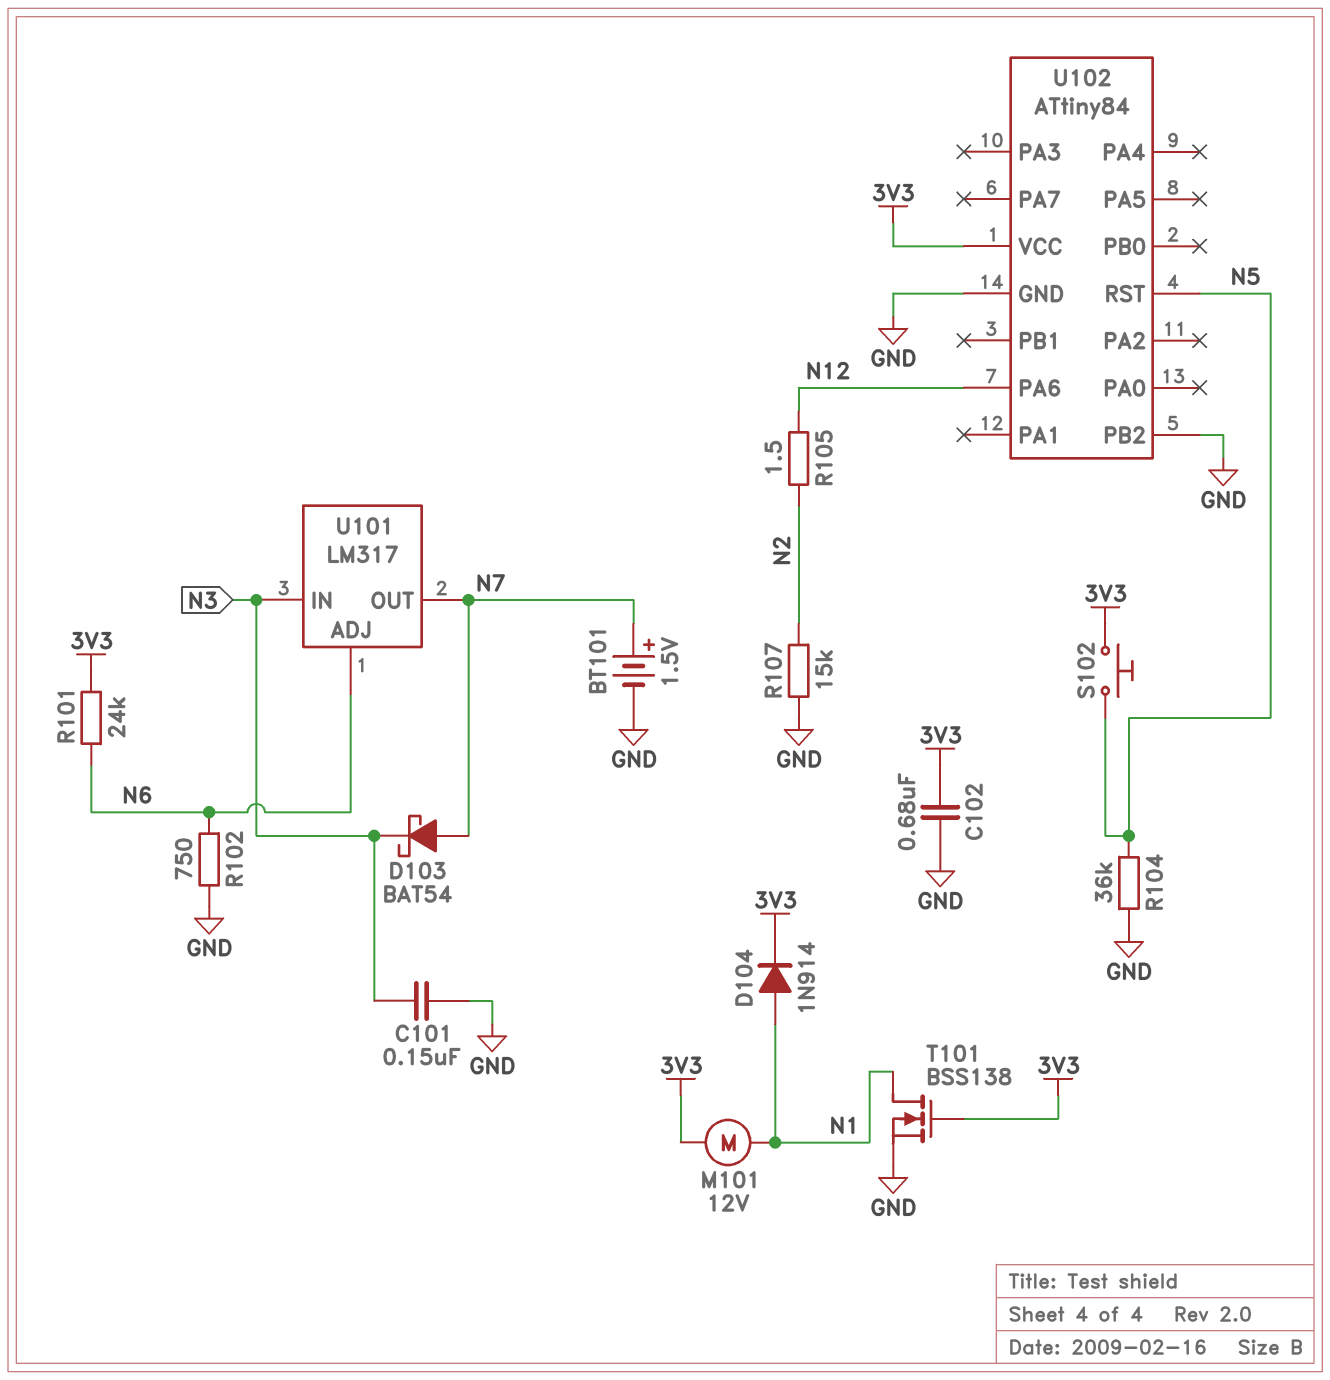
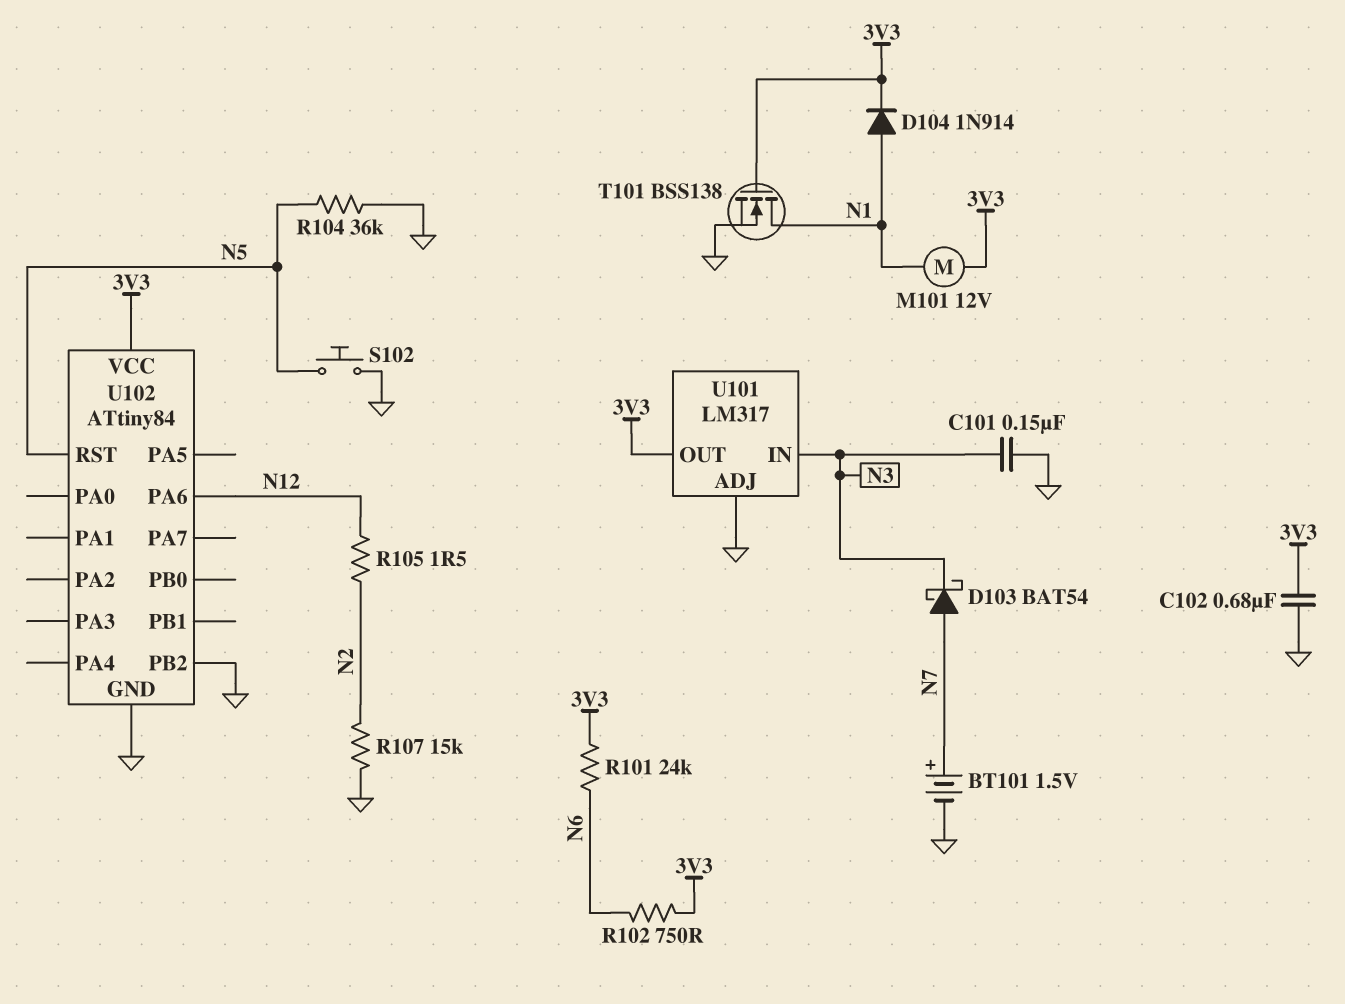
R102: 750 (GND, N6) -> 750 (3V3, N6)
S102: button (3V3, N5) -> button (GND, N5)
U101 pin ADJ: N6 -> GND
U101 pin OUT: N7 -> 3V3

